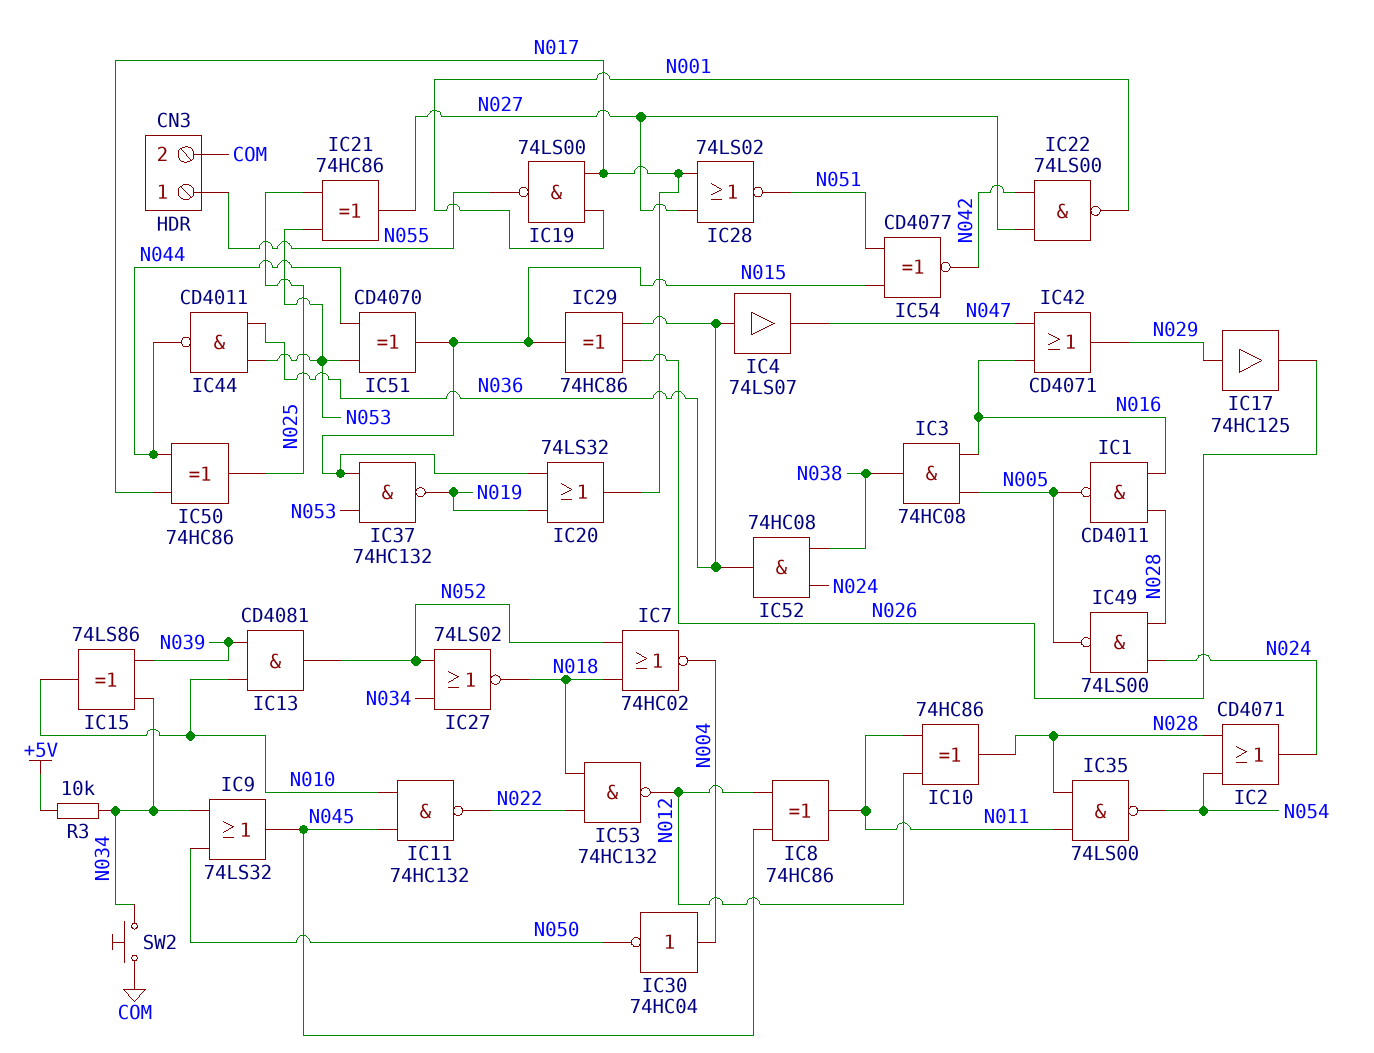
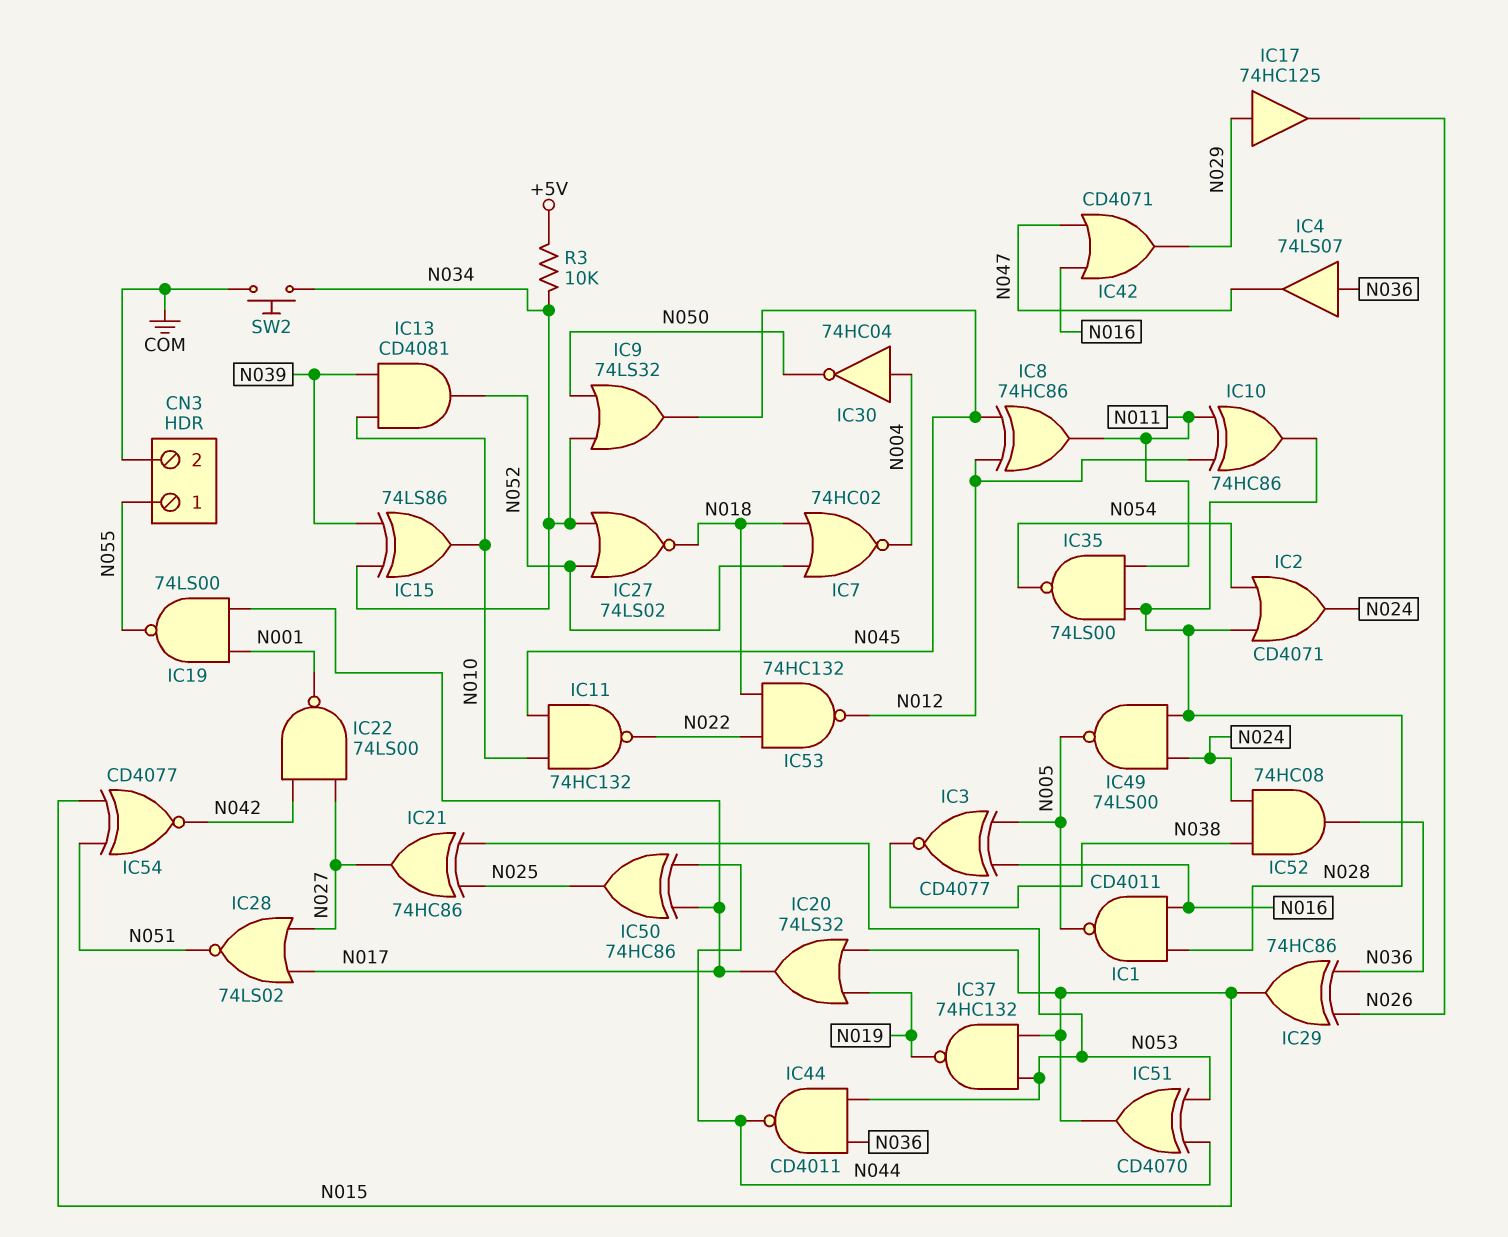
IC3: AND 74HC08 (in N005, in N016, out N038) -> XNOR CD4077 (in N005, in N016, out N038)

